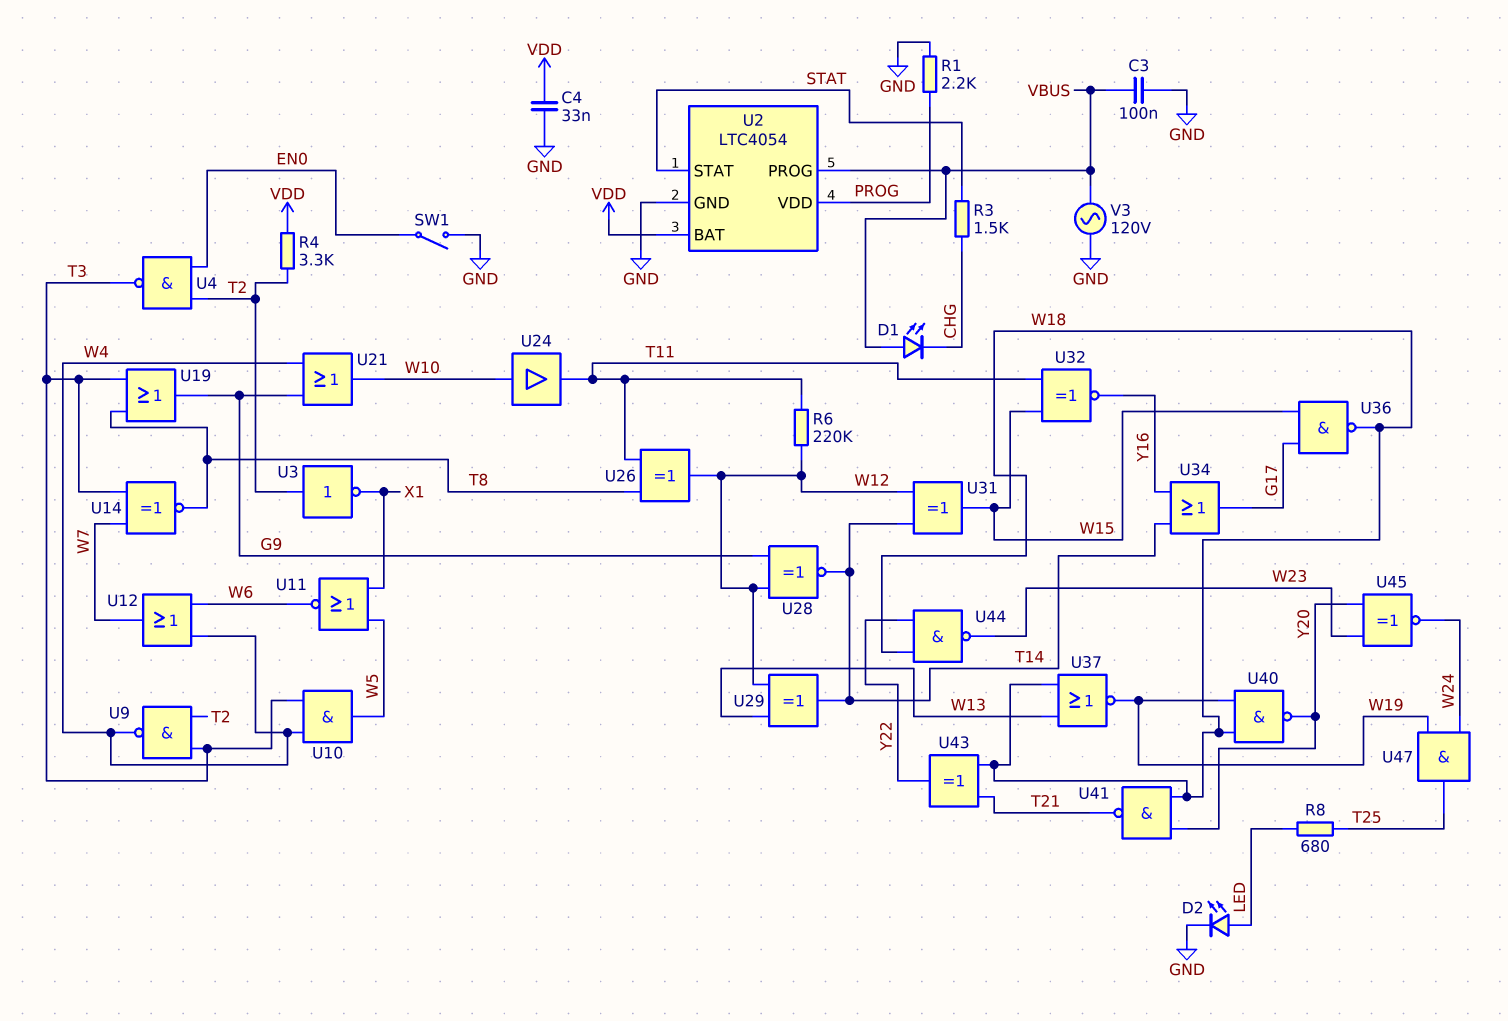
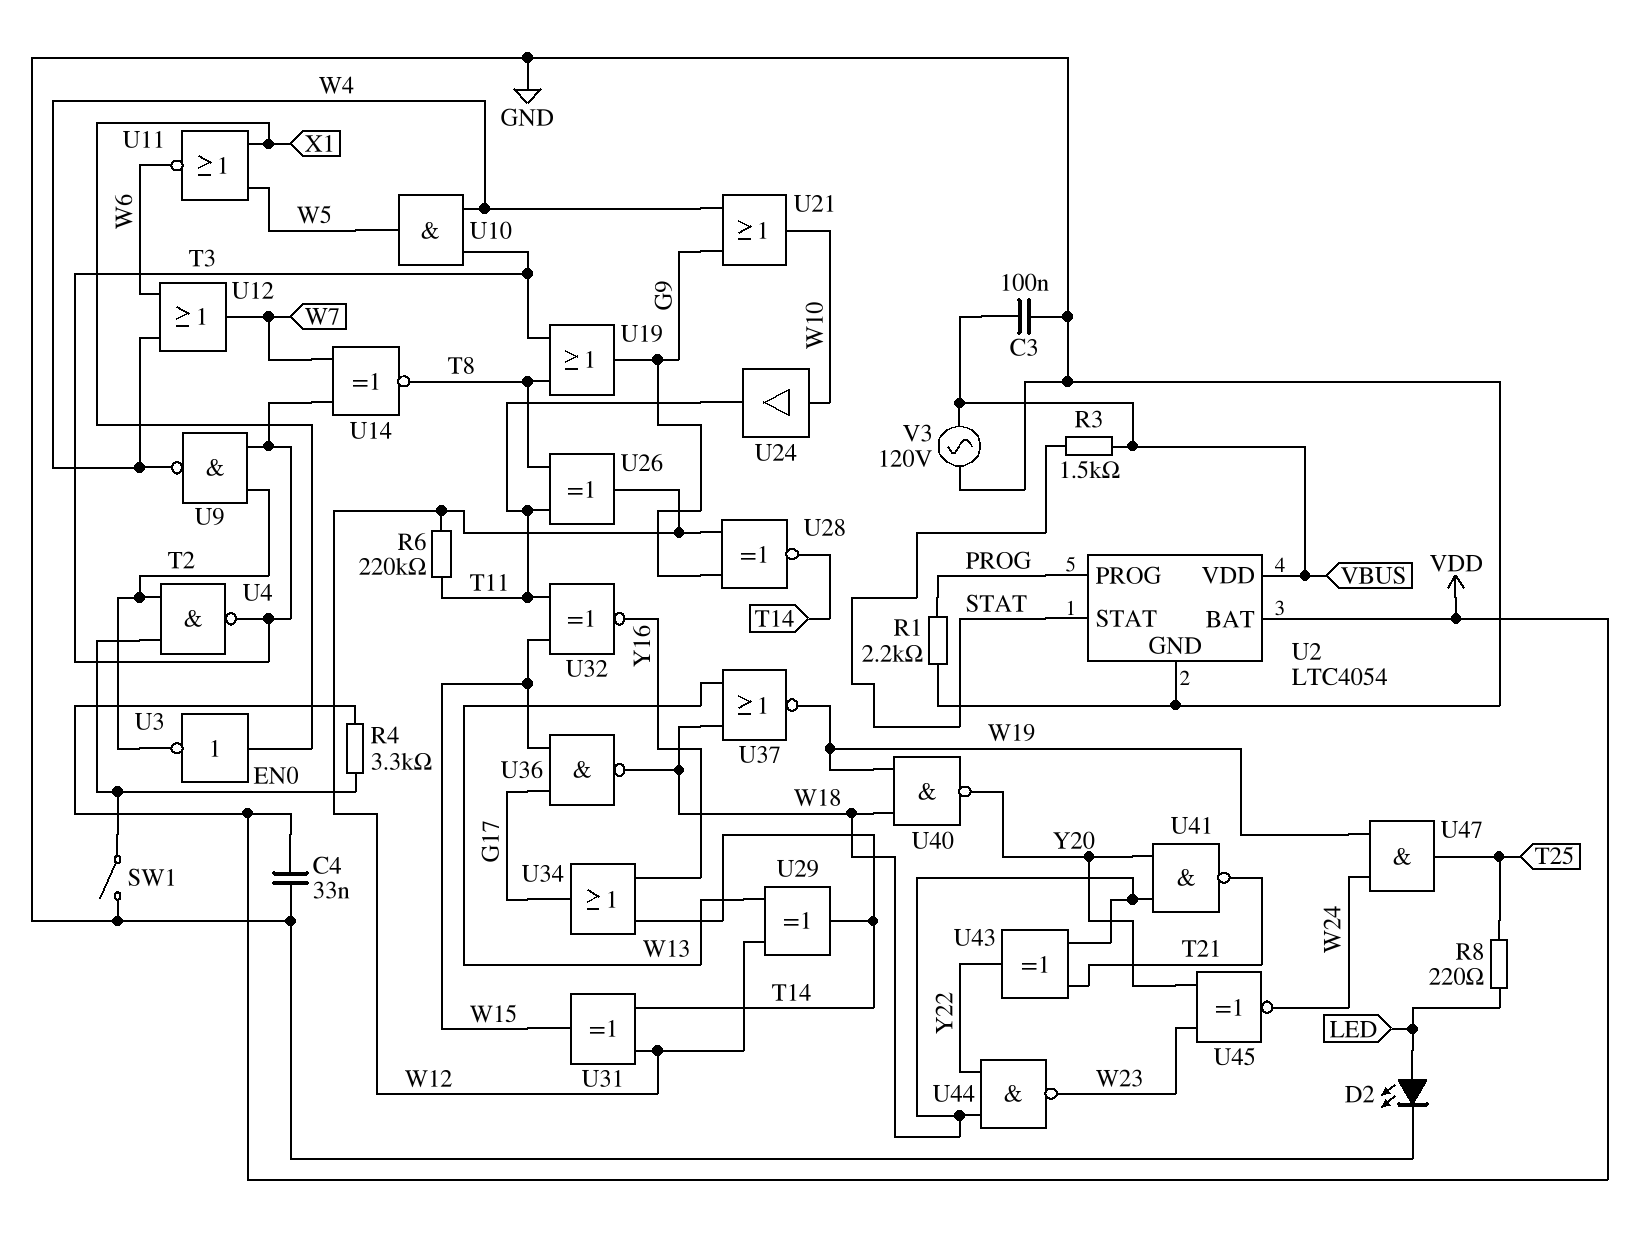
D1: LED (A VBUS, K CHG) -> none
R3: 1.5k (CHG, STAT) -> 1.5k (STAT, VBUS)
R4: 3.3k (T2, VDD) -> 3.3k (EN0, VDD)
R8: 680 (LED, T25) -> 220 (LED, T25)
U2 pin PROG: VBUS -> PROG
U2 pin VDD: PROG -> VBUS
U3: NOT (in T2, out X1) -> NOT (in X1, out T2)

